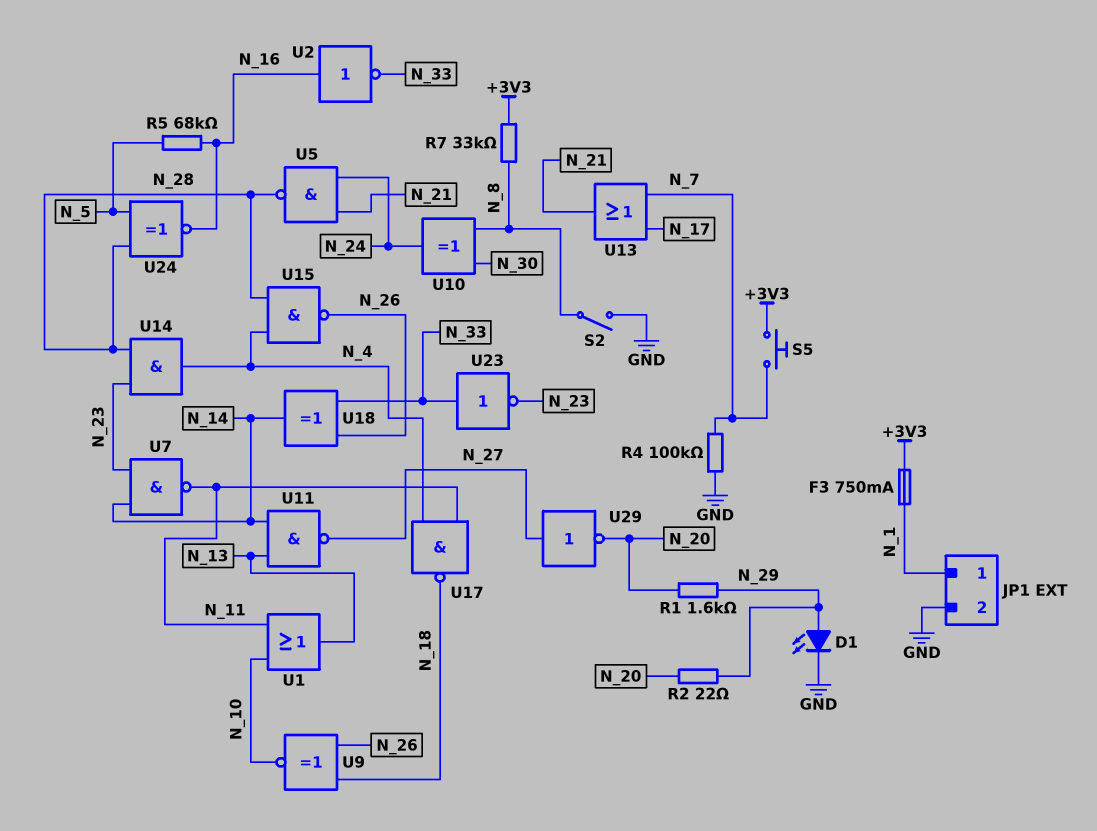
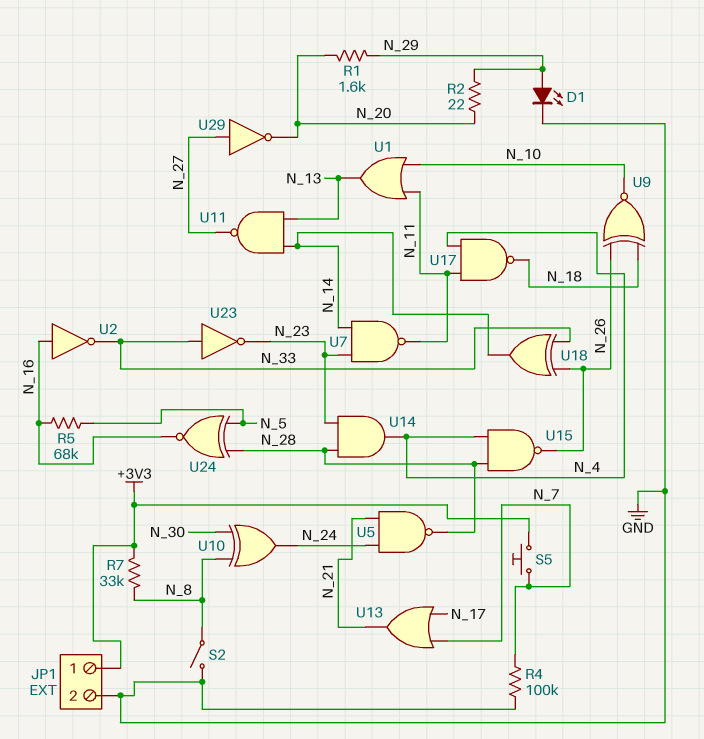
F3: 750mA (+3V3, N_1) -> none
JP1 pin 1: N_1 -> +3V3

